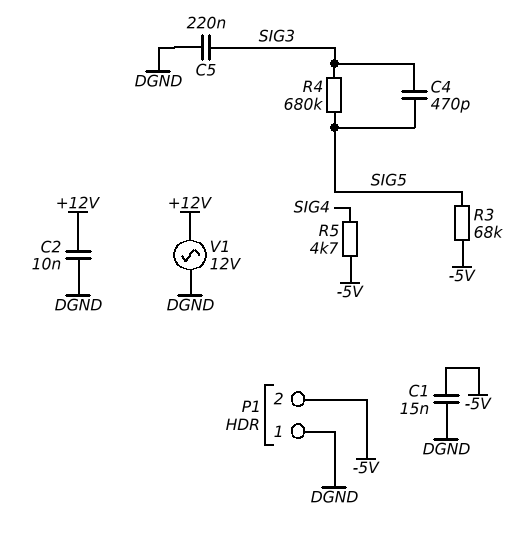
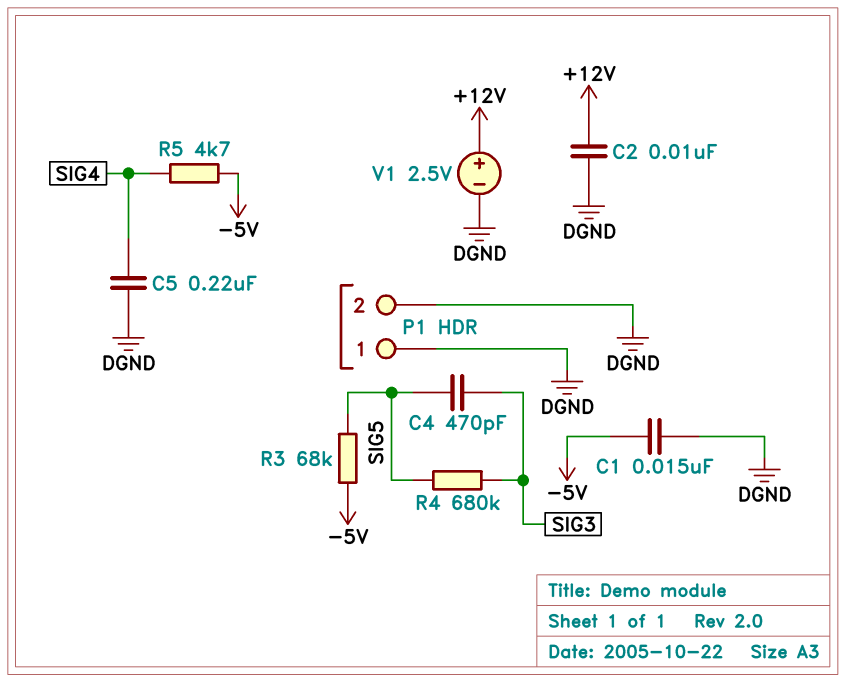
C5: 220nF (DGND, SIG3) -> 220nF (DGND, SIG4)
P1 pin 2: -5V -> DGND
V1: AC 12V (+12V, DGND) -> 2.5V (plus +12V, minus DGND)

